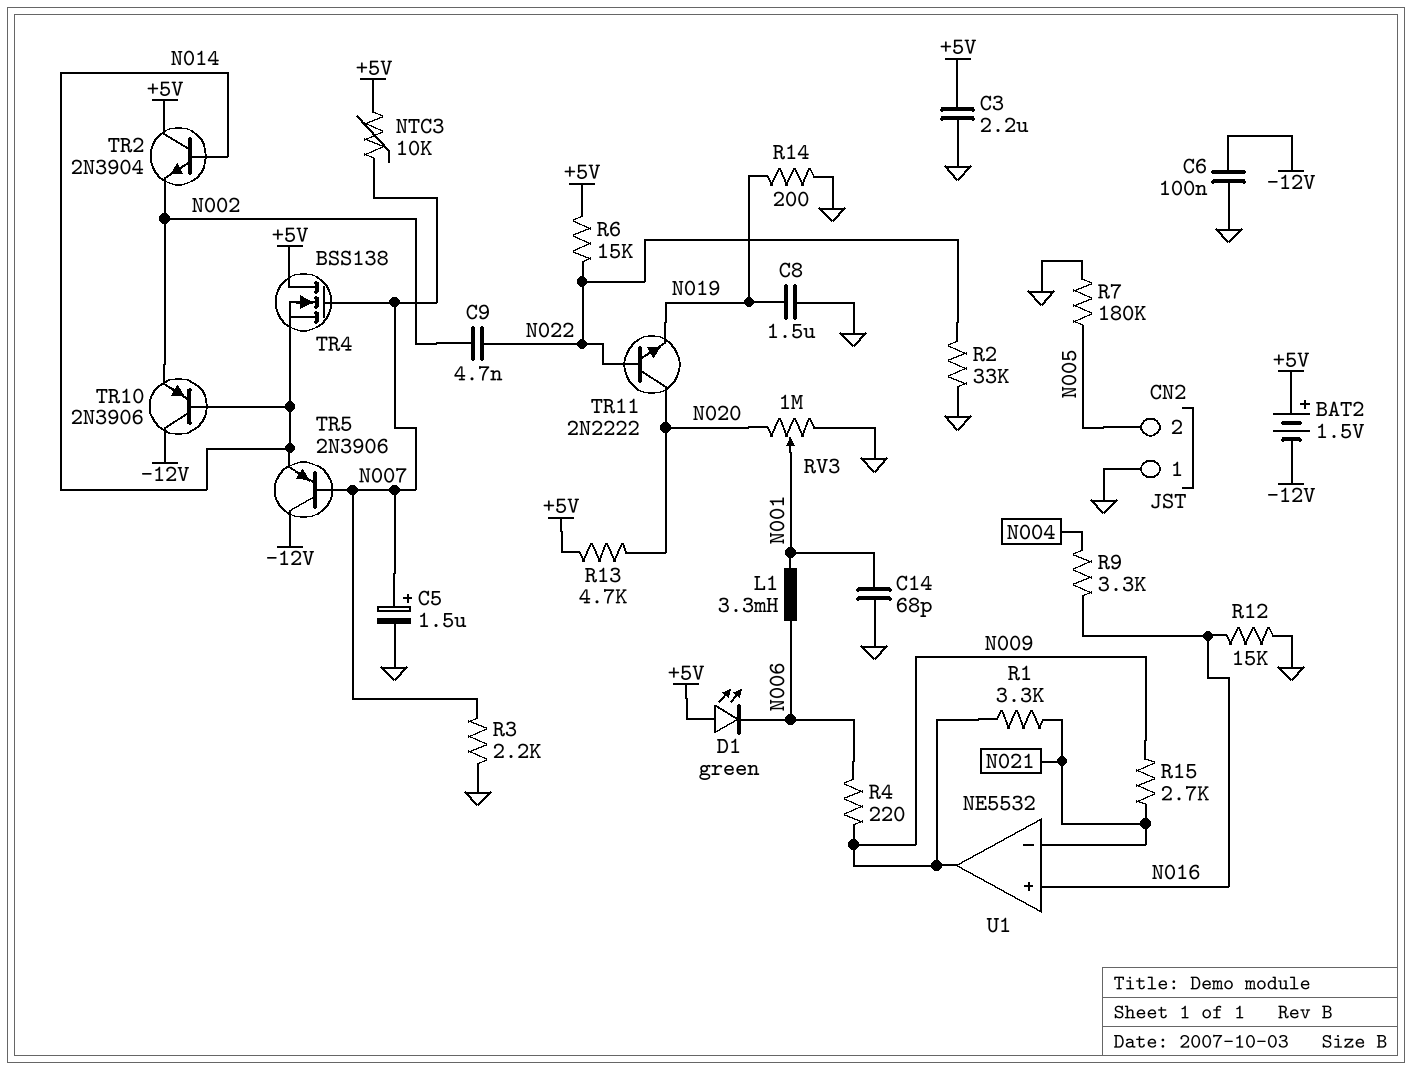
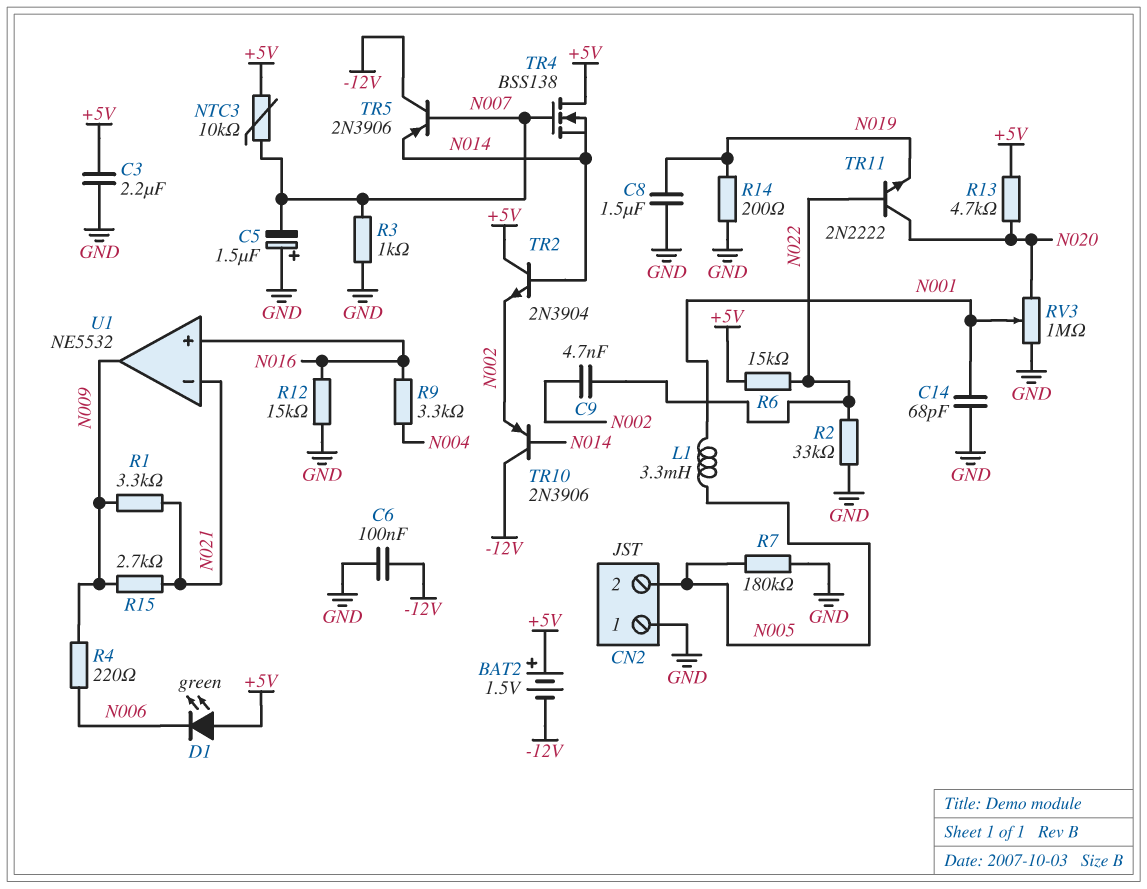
C5: 1.5uF (plus N007, minus GND) -> 1.5uF (plus GND, minus N007)
L1: 3.3mH (N001, N006) -> 3.3mH (N001, N005)
R3: 2.2k (GND, N007) -> 1k (GND, N007)

